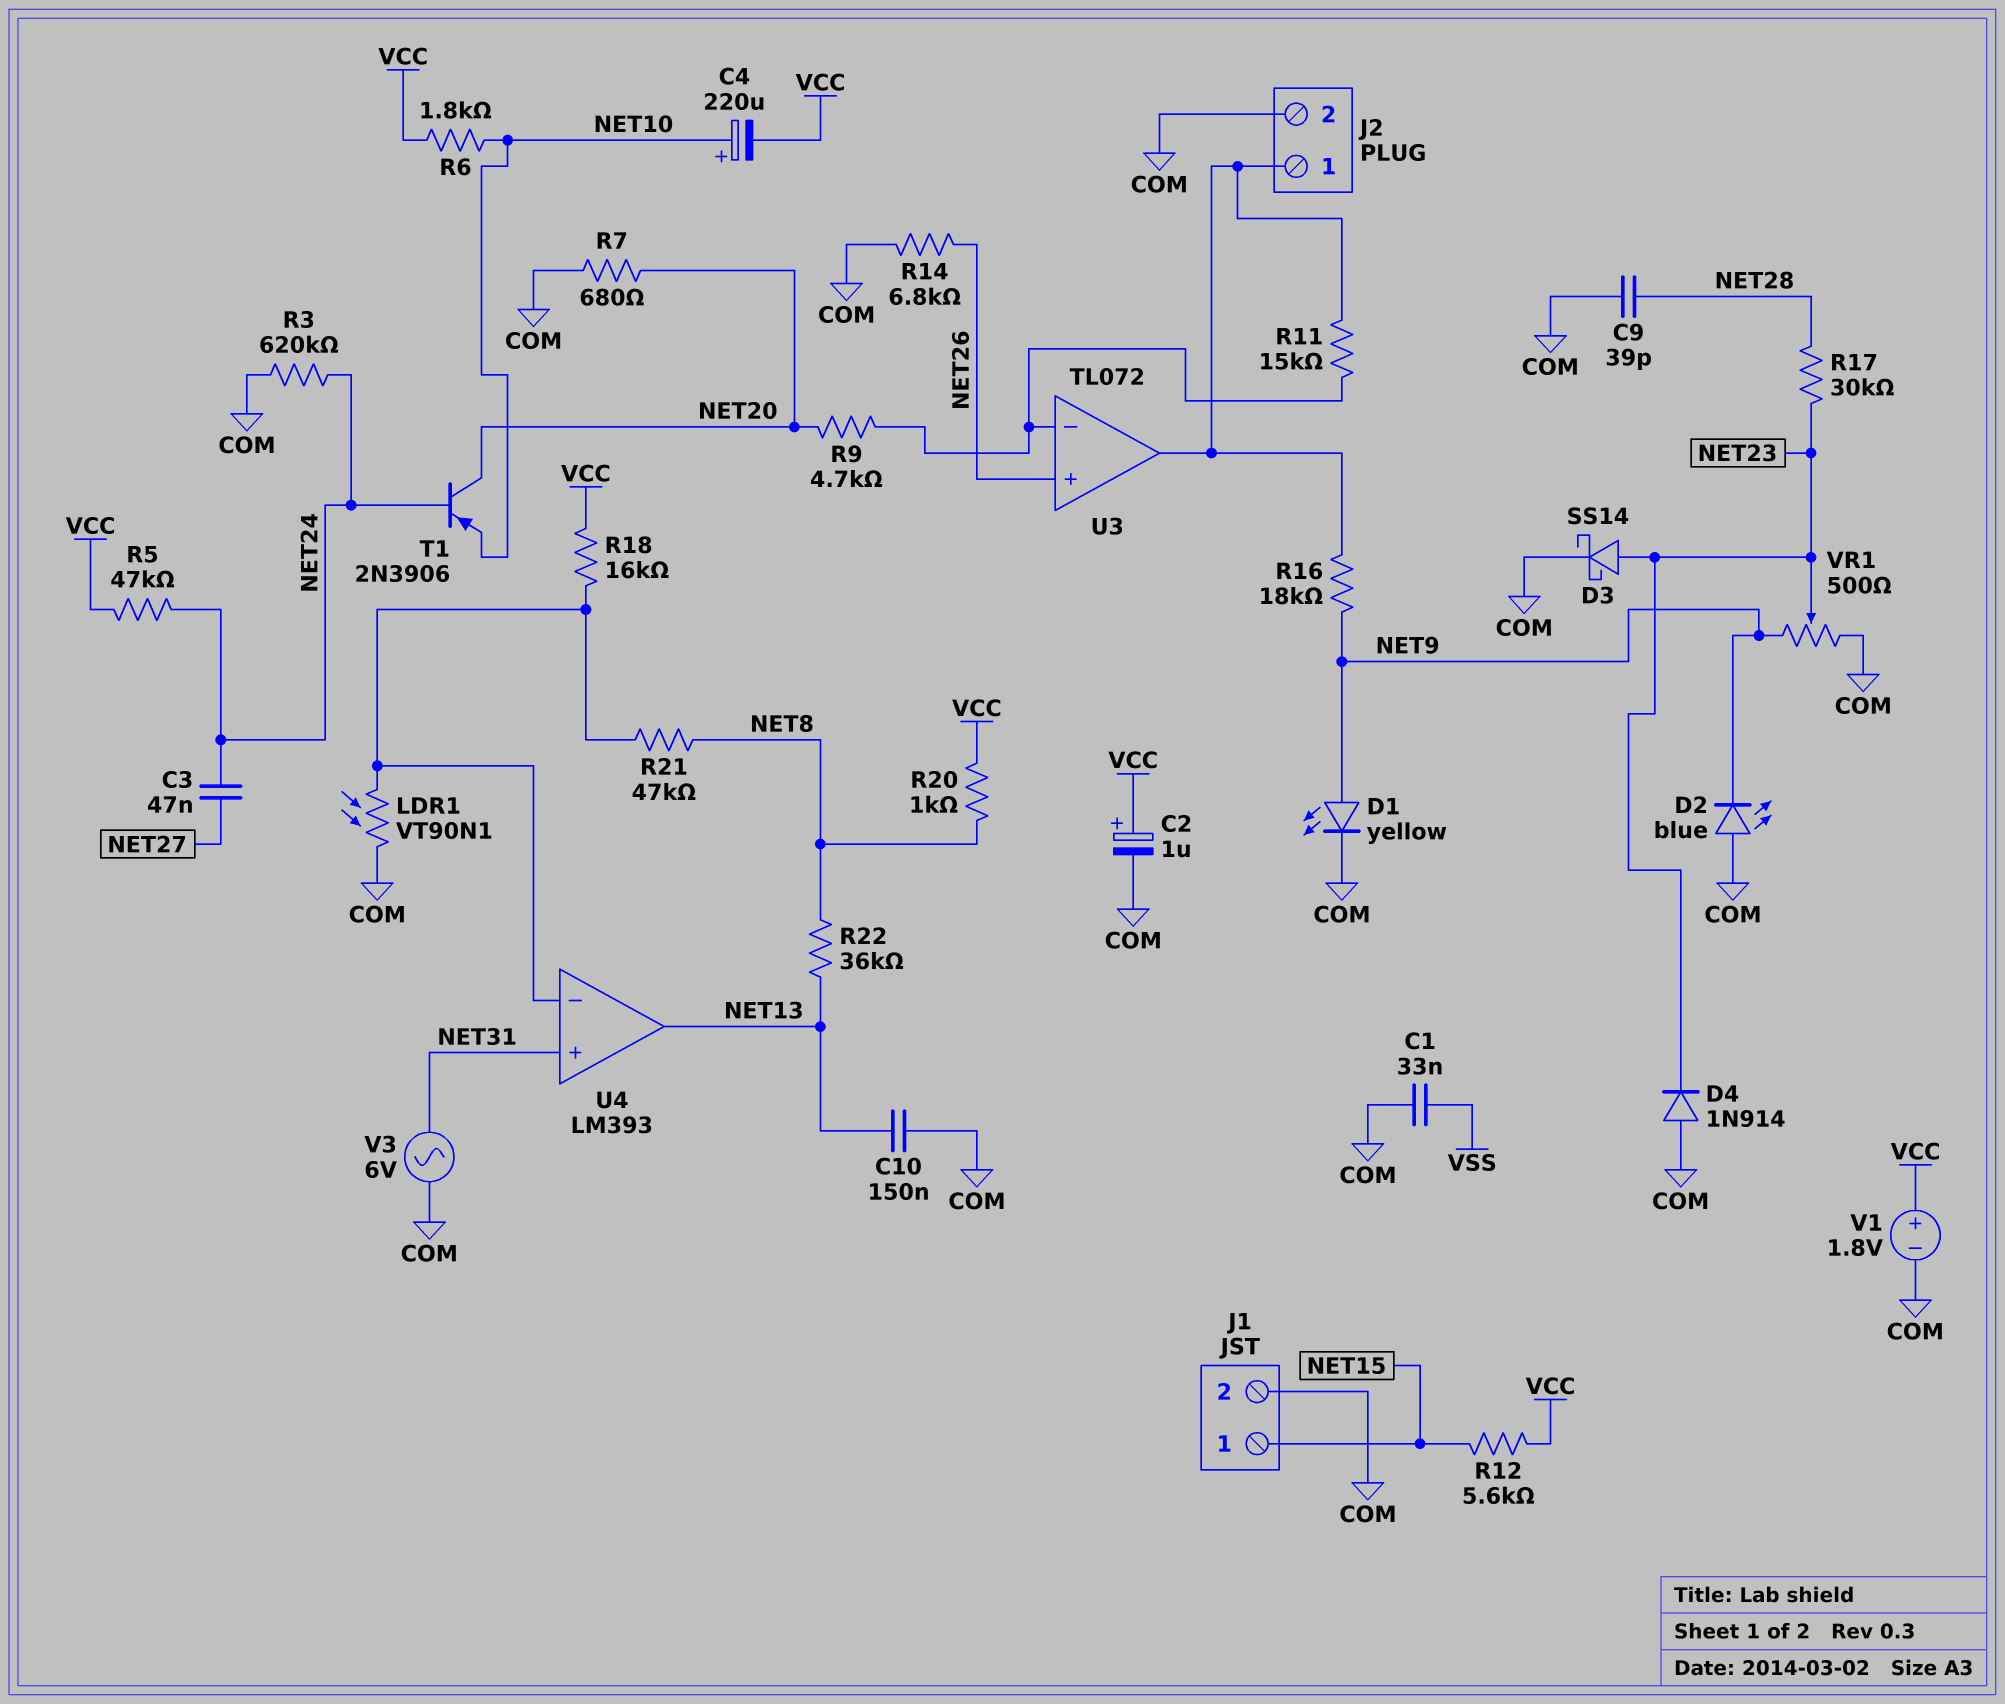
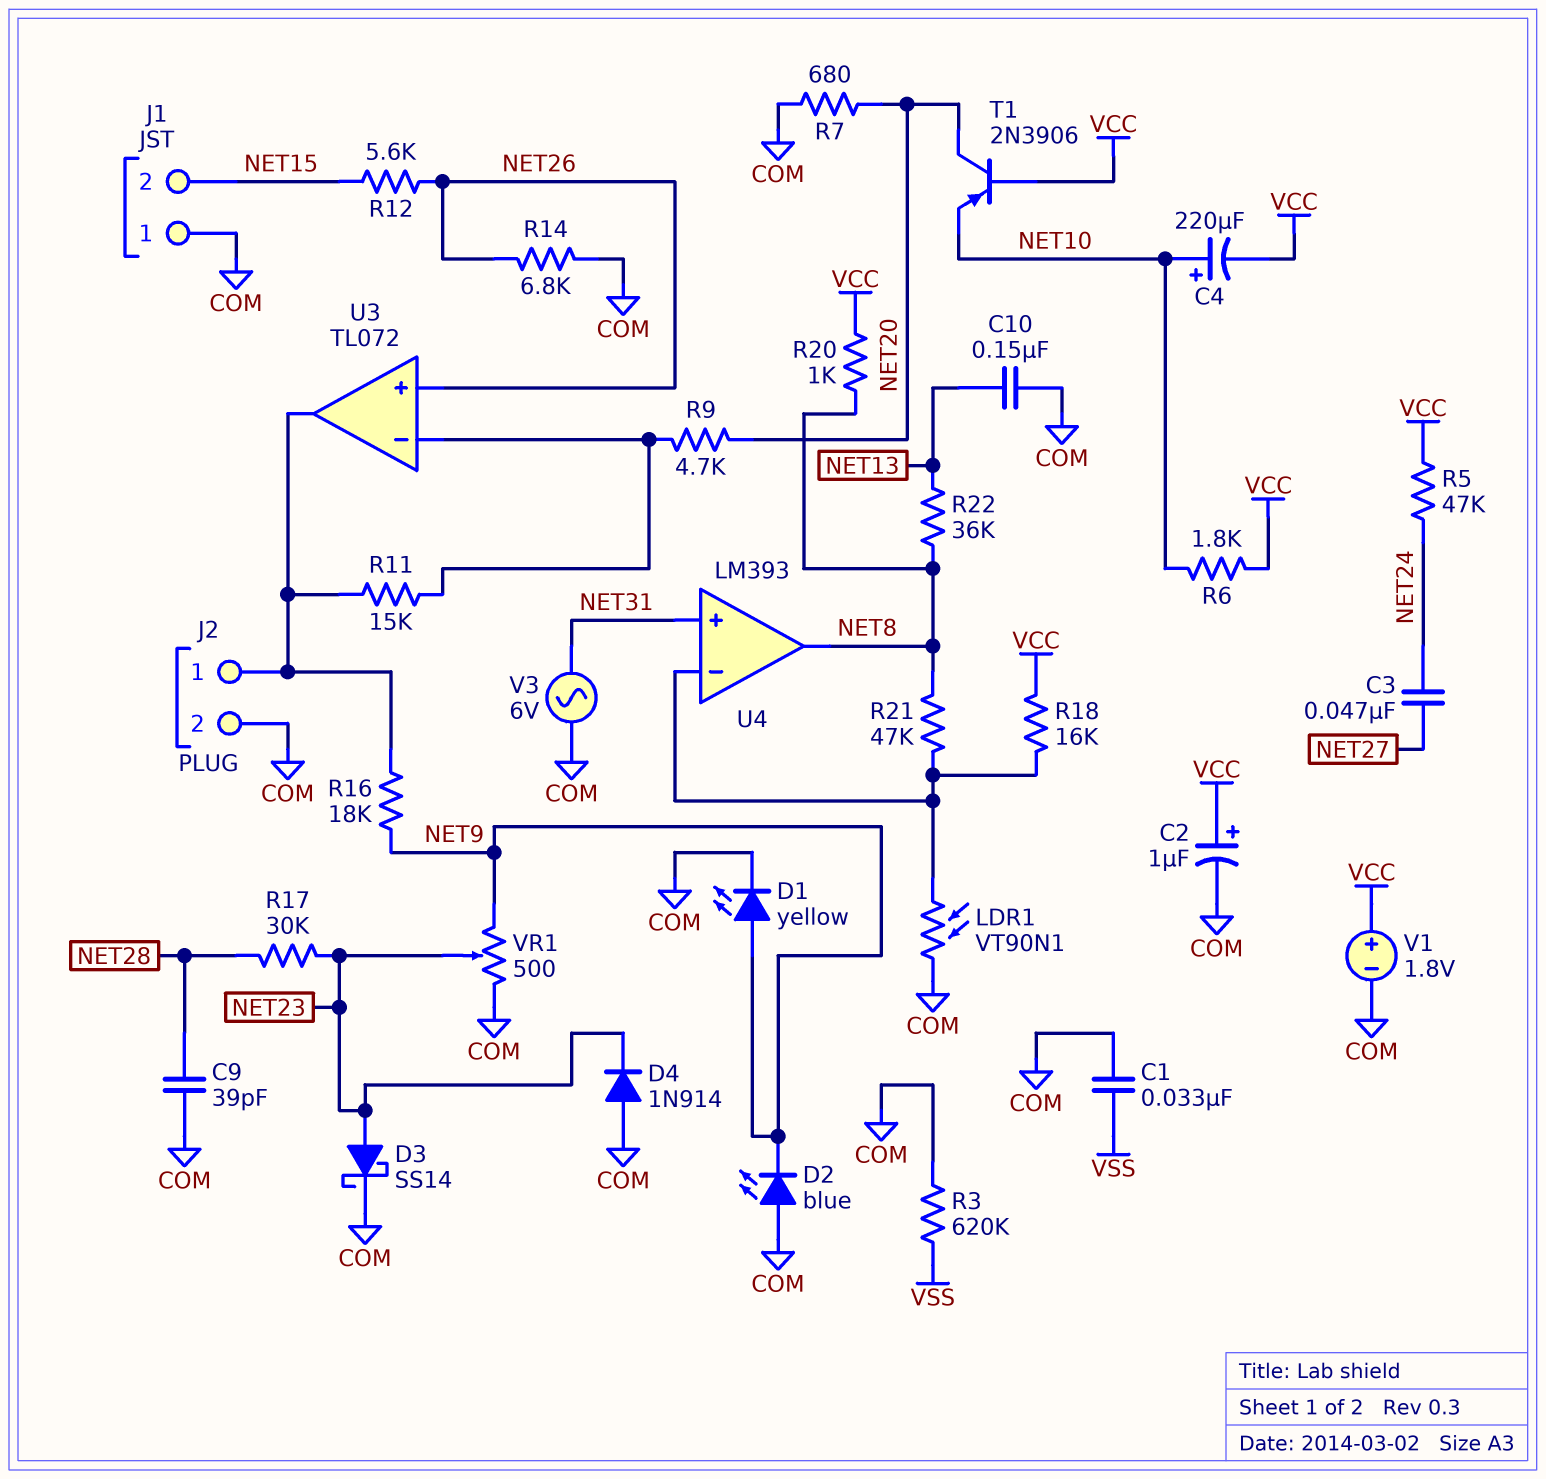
J1 pin 1: NET15 -> COM
J1 pin 2: COM -> NET15
R3: 620k (COM, NET24) -> 620k (COM, VSS)
R12: 5.6k (NET15, VCC) -> 5.6k (NET15, NET26)
T1: PNP 2N3906 (B NET24, C NET20, E NET10) -> PNP 2N3906 (B VCC, C NET20, E NET10)
U4 pin out: NET13 -> NET8

